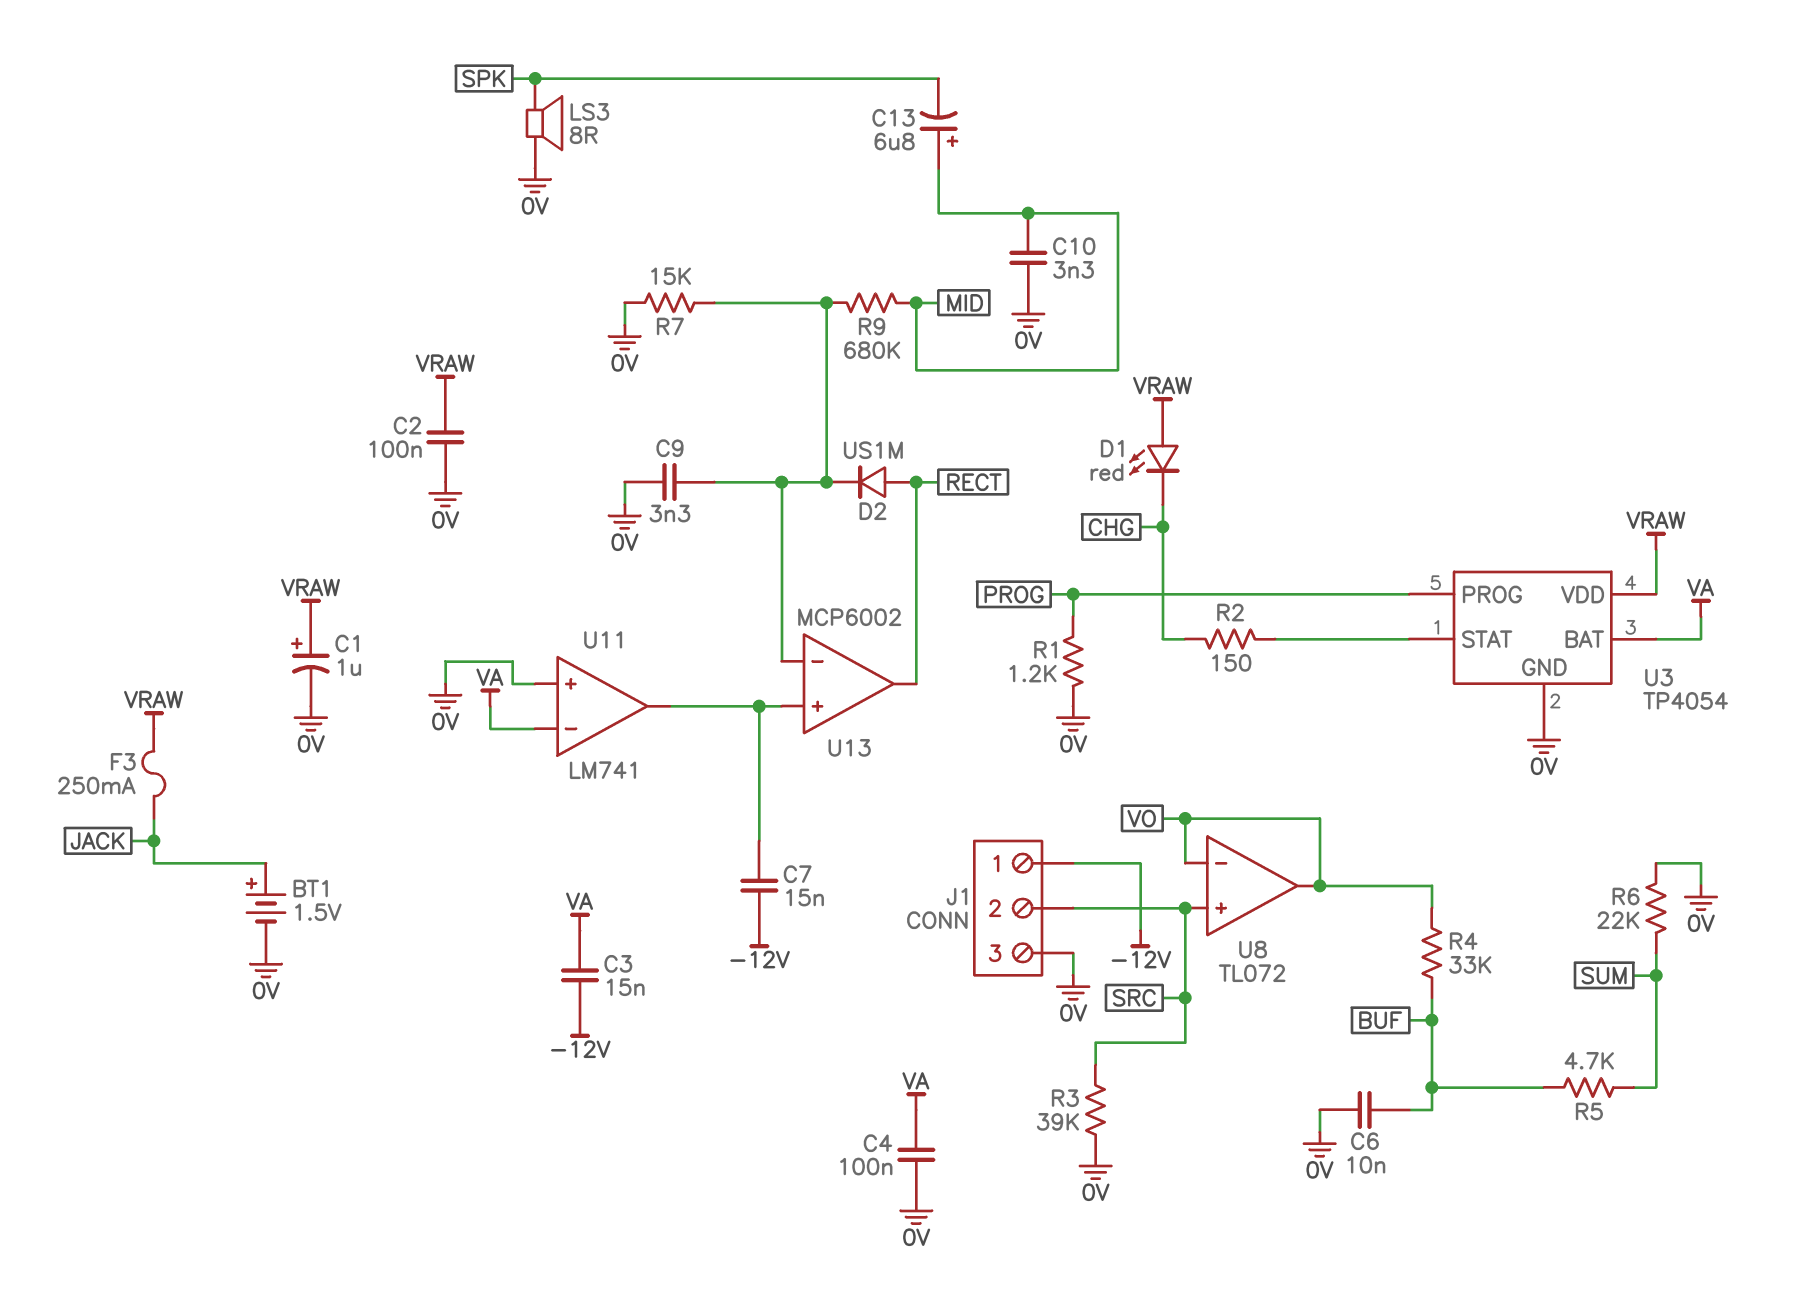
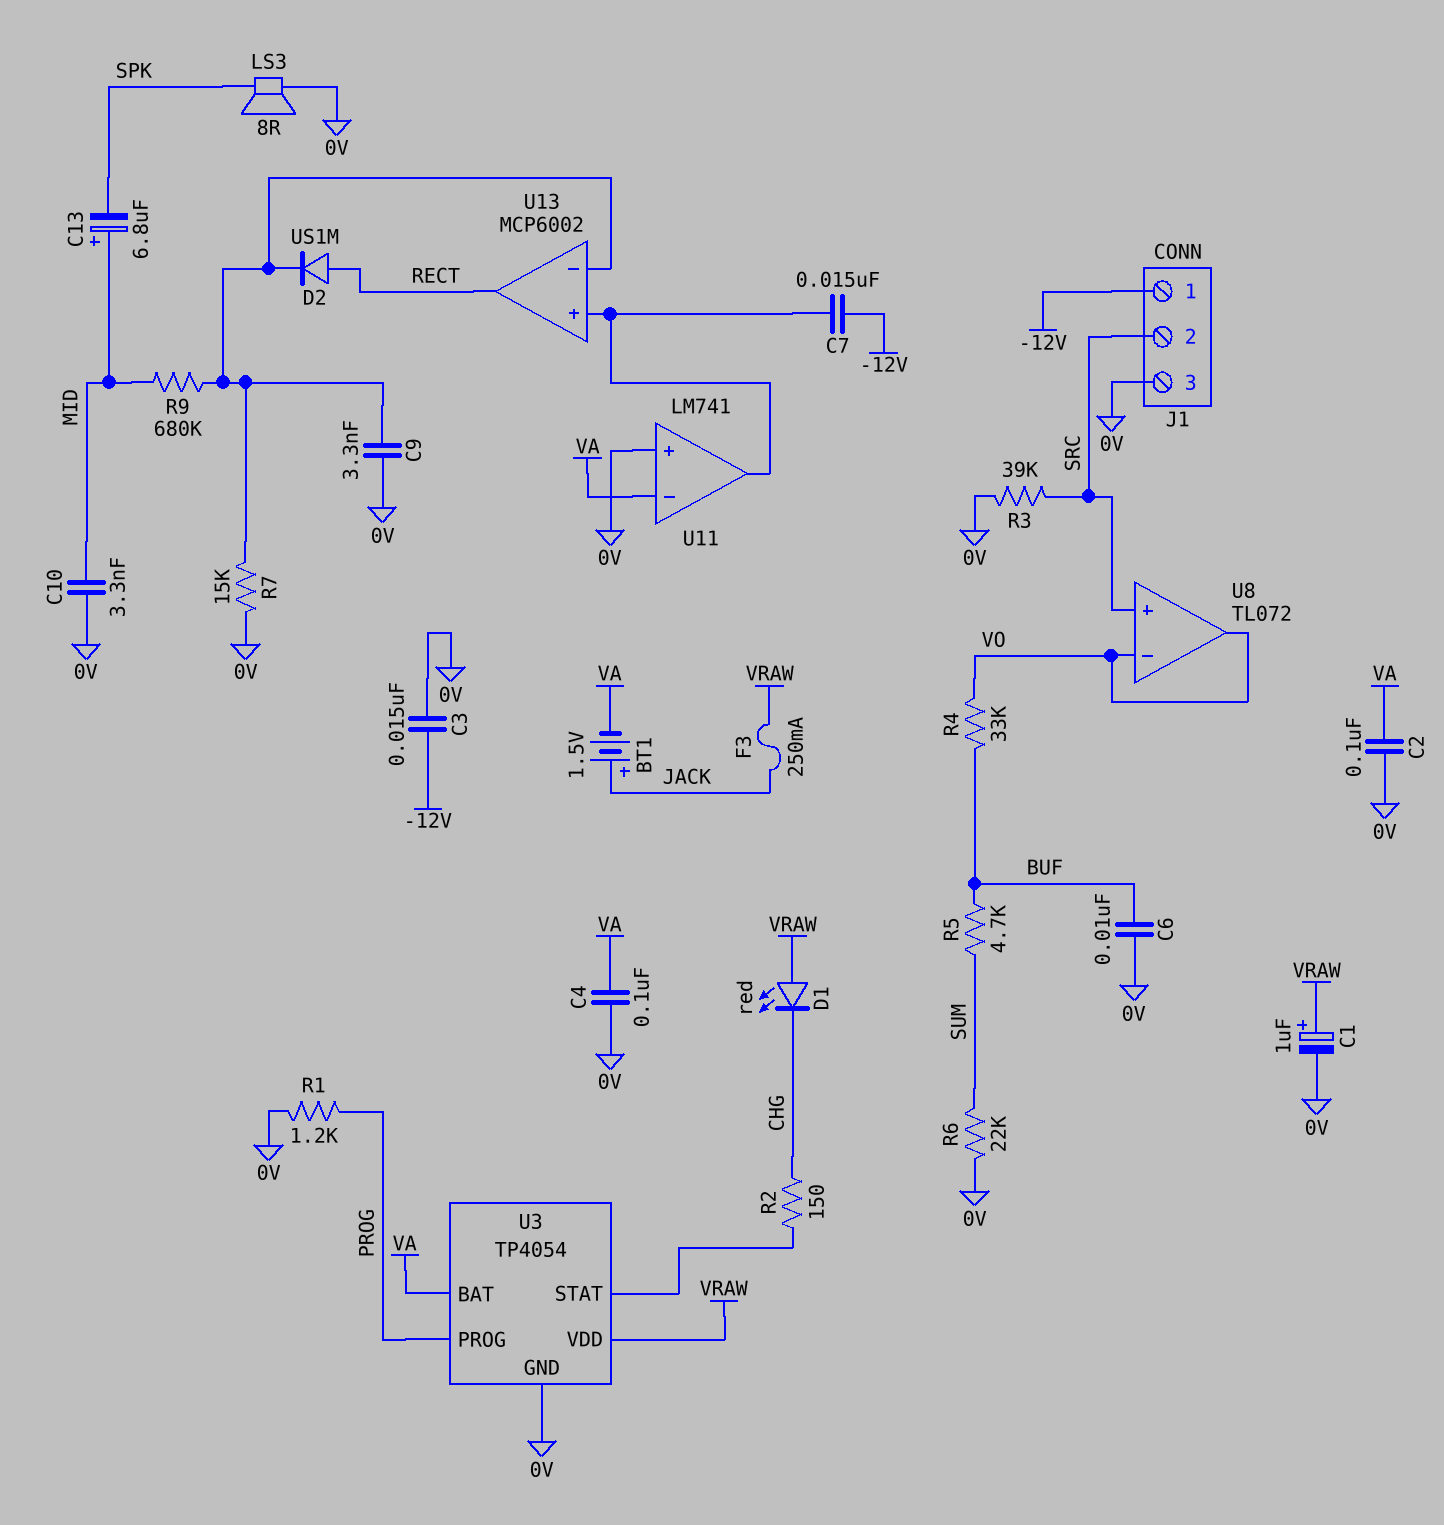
BT1: 1.5V (plus JACK, minus 0V) -> 1.5V (plus JACK, minus VA)
C2: 100nF (0V, VRAW) -> 100nF (0V, VA)
C3: 15nF (-12V, VA) -> 15nF (-12V, 0V)

